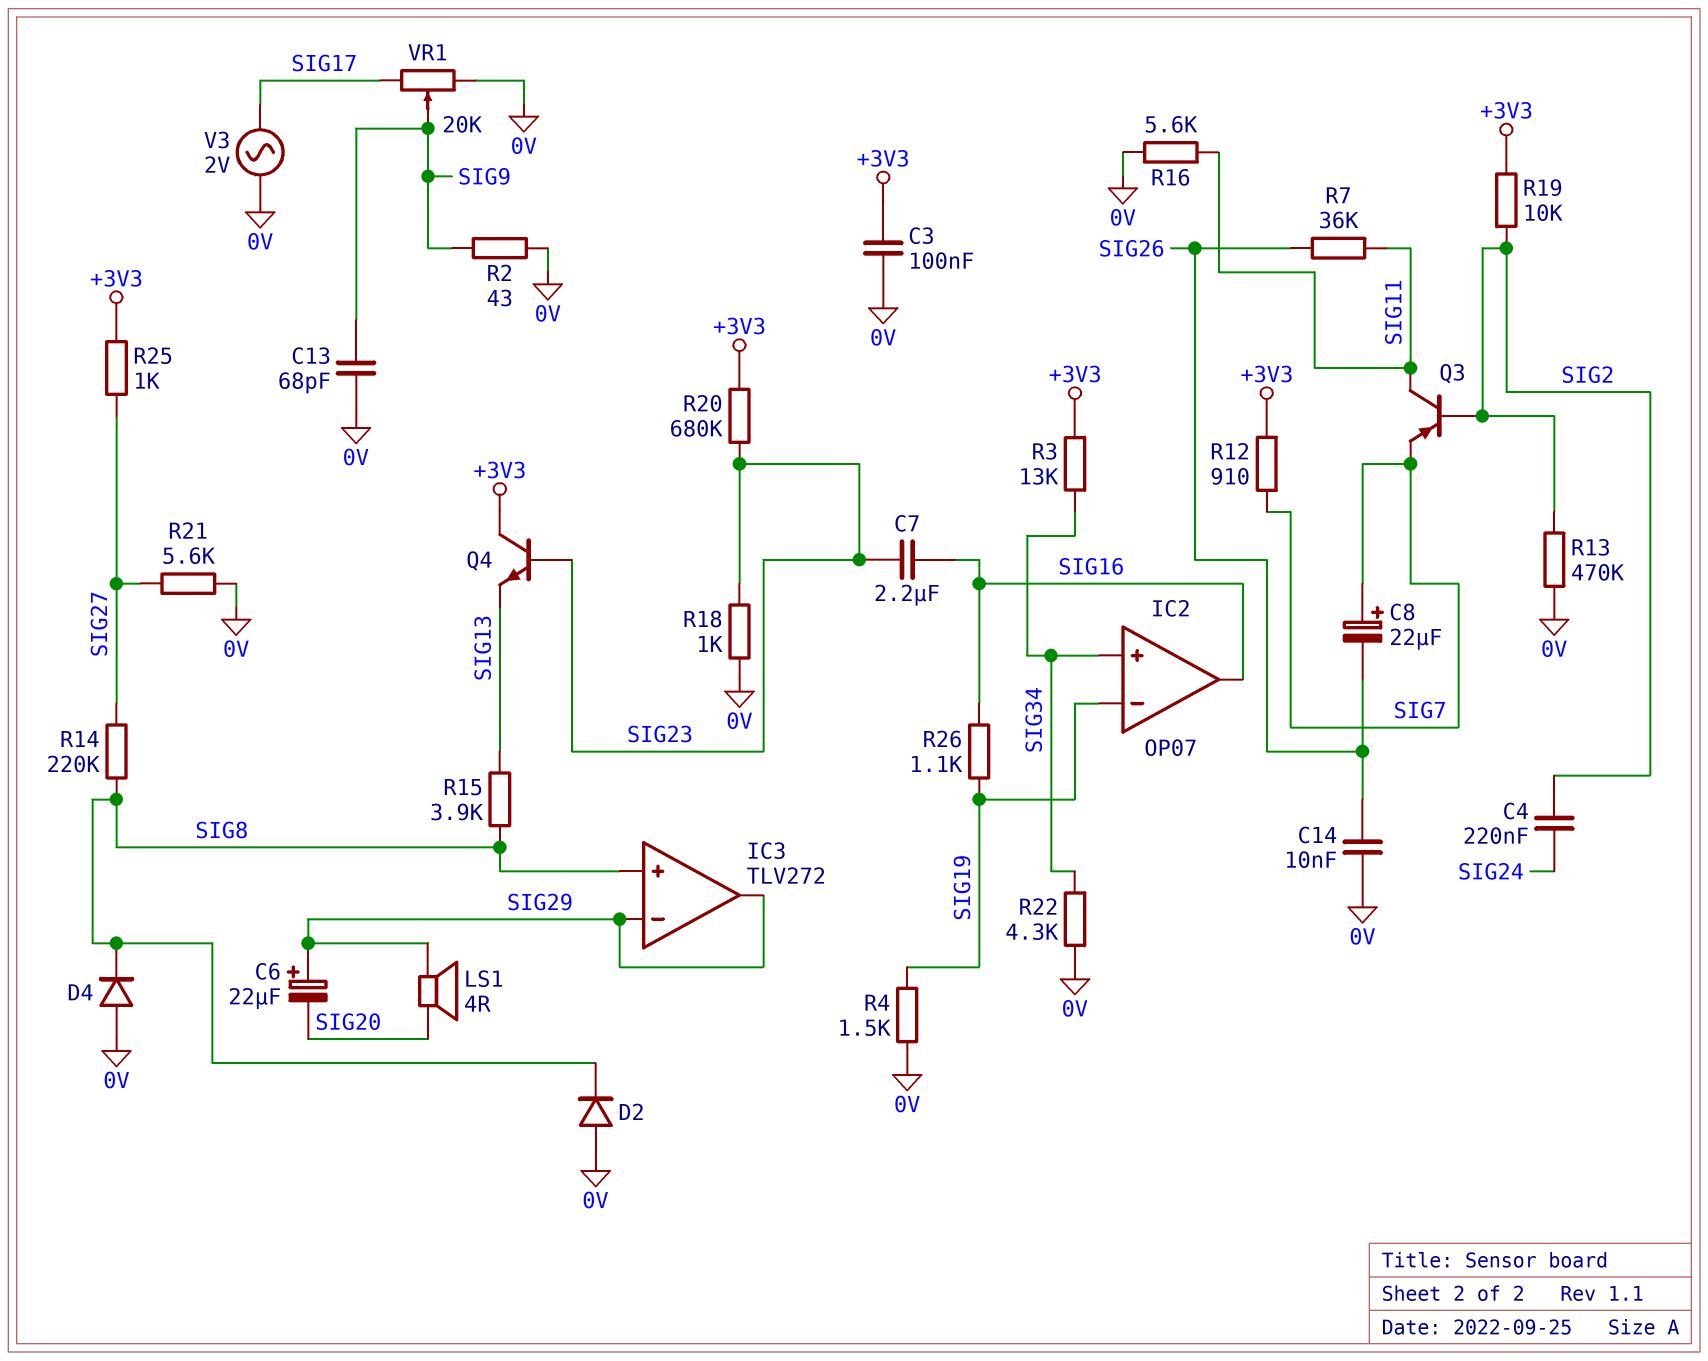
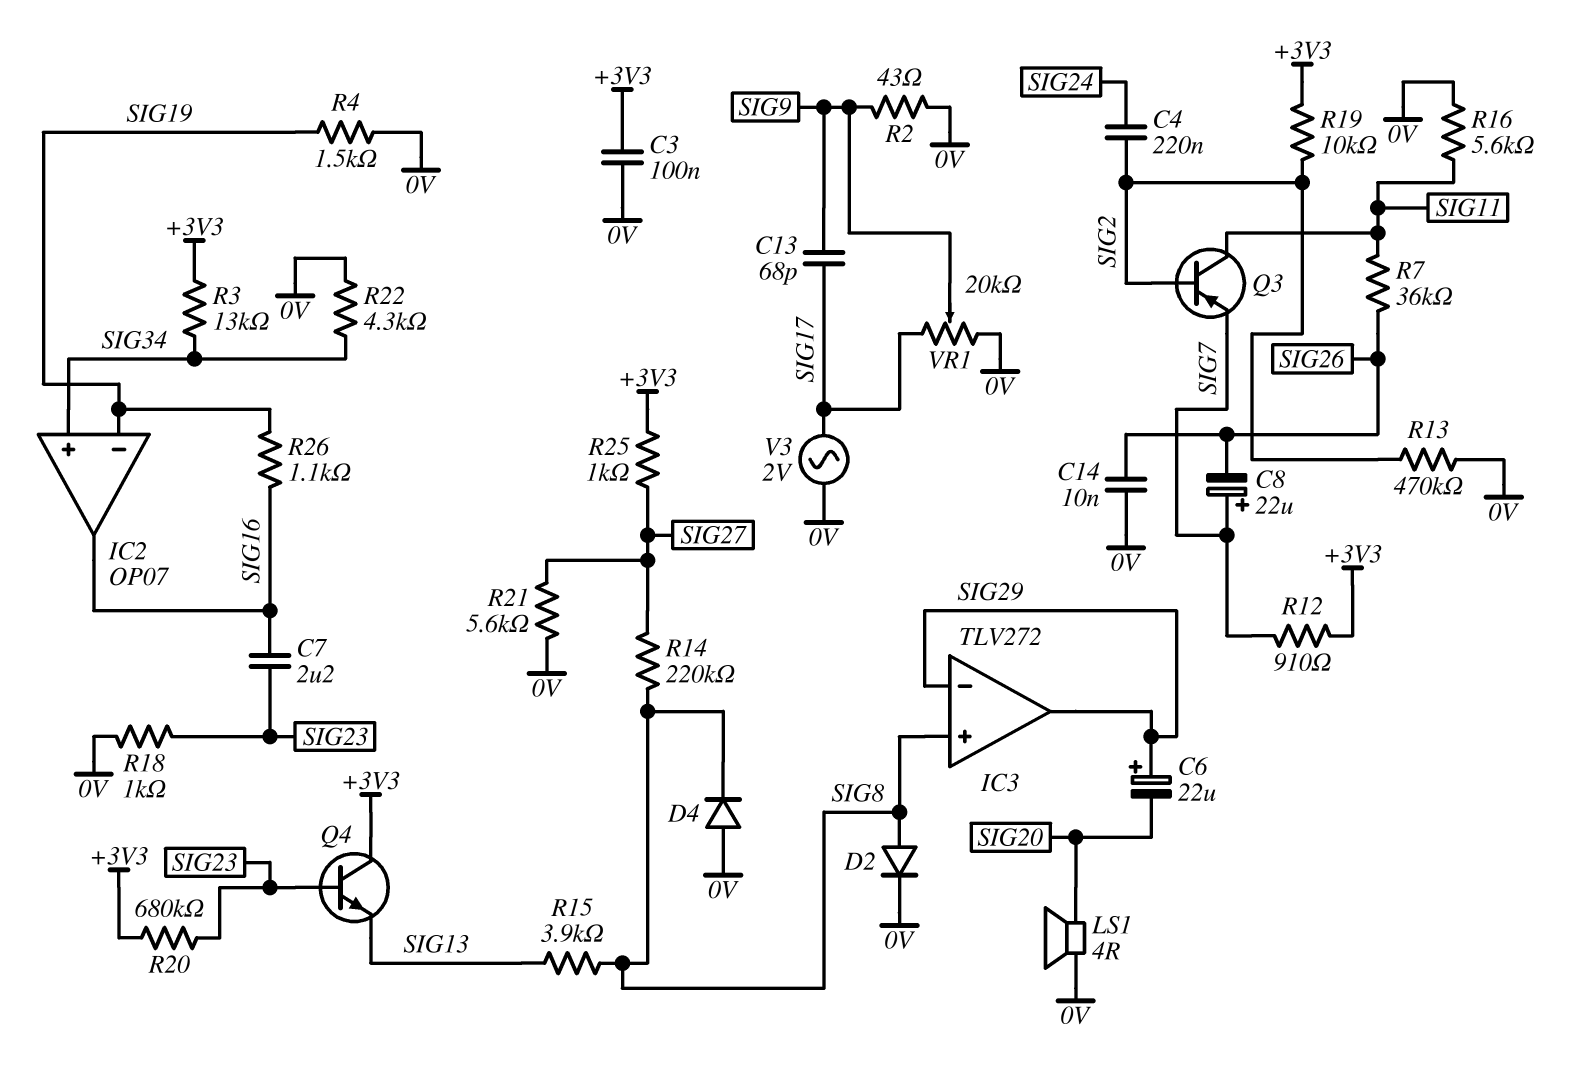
C13: 68pF (0V, SIG9) -> 68pF (SIG9, SIG17)
D2: diode (A 0V, K SIG8) -> diode (A SIG8, K 0V)
LS1: speaker 4R (SIG20, SIG29) -> speaker 4R (0V, SIG20)

